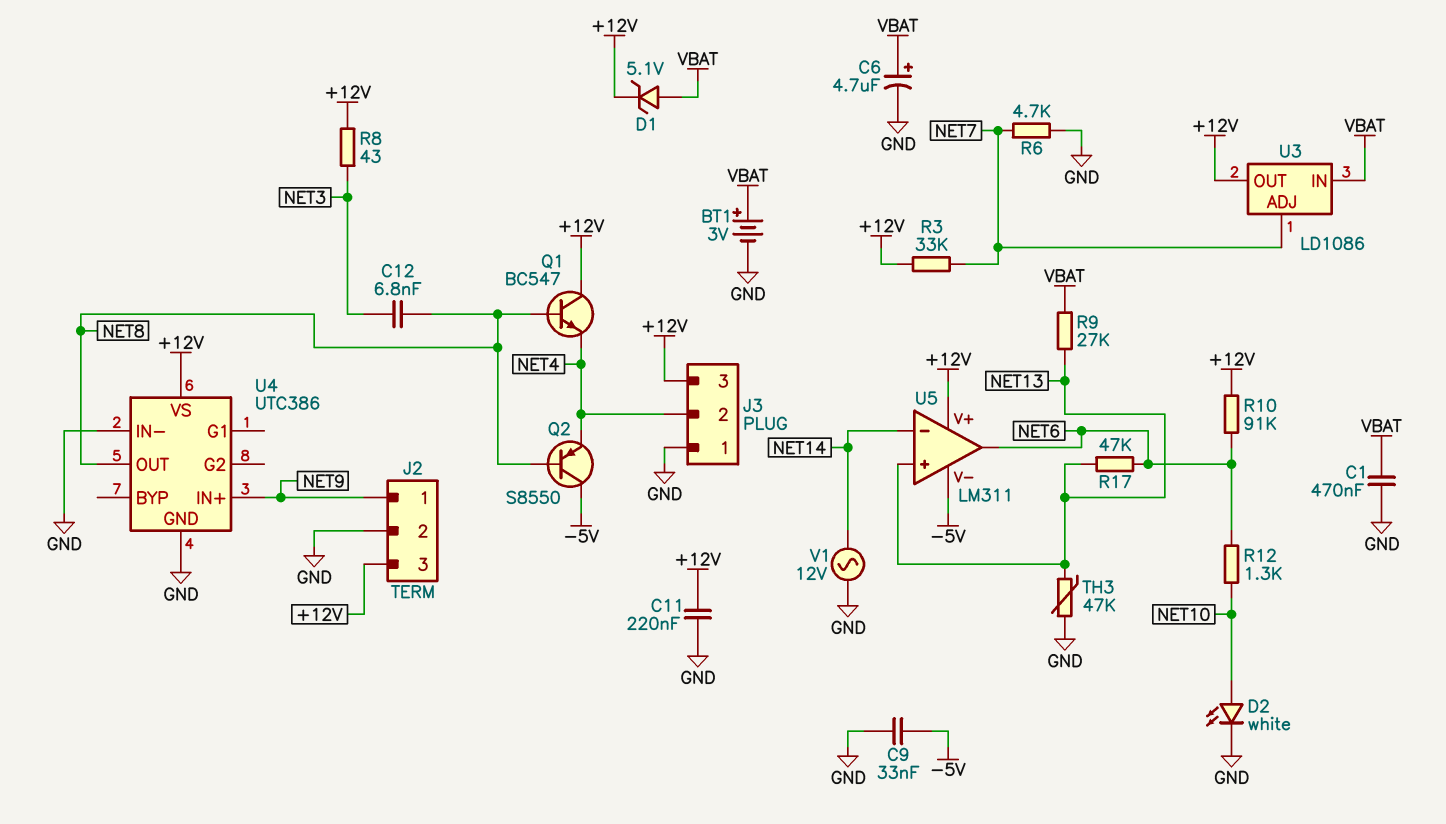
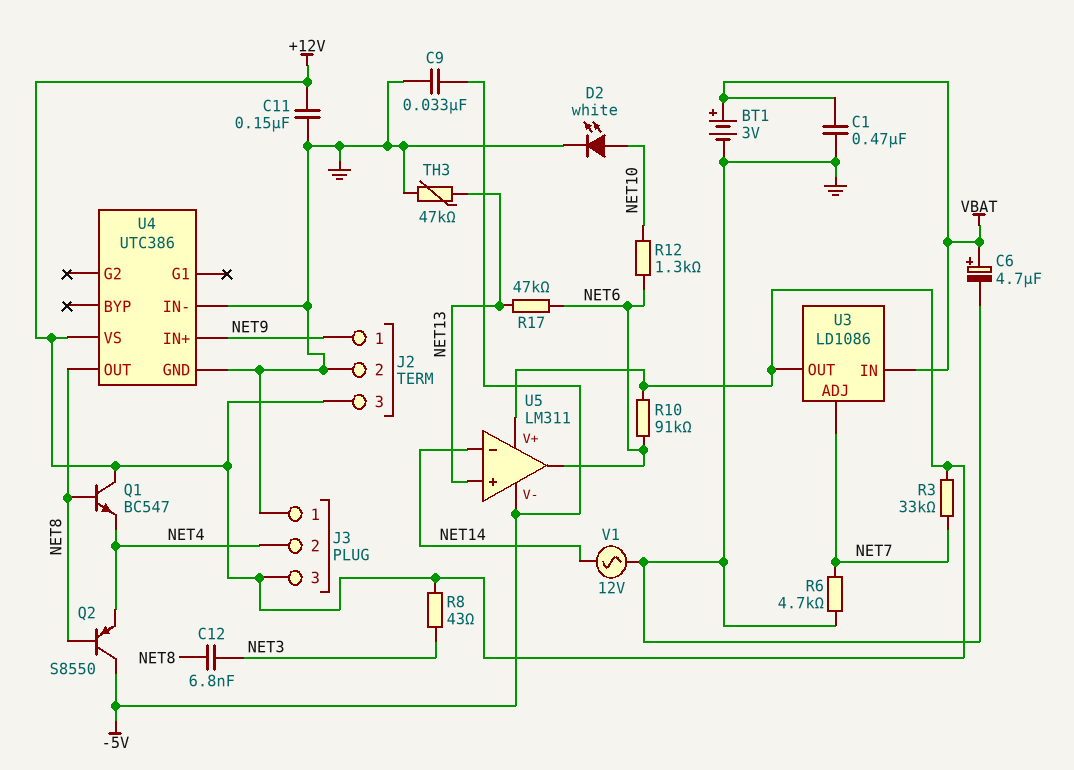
C11: 220nF (+12V, GND) -> 150nF (+12V, GND)
D1: zener 5.1V (A VBAT, K +12V) -> none
R9: 27k (NET13, VBAT) -> none

